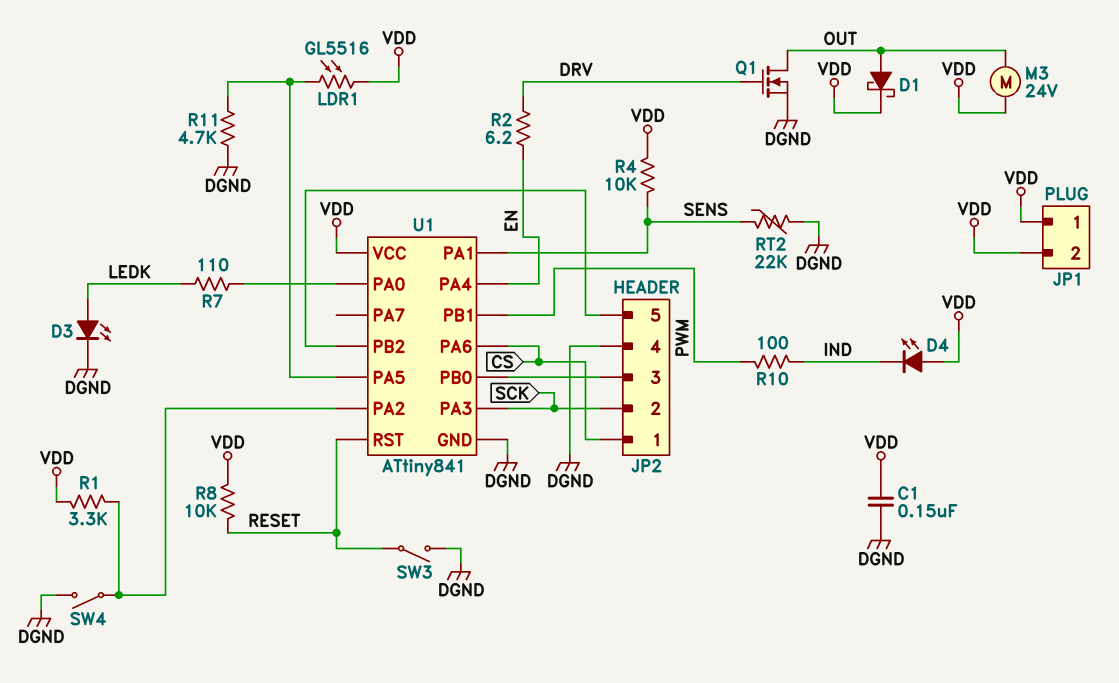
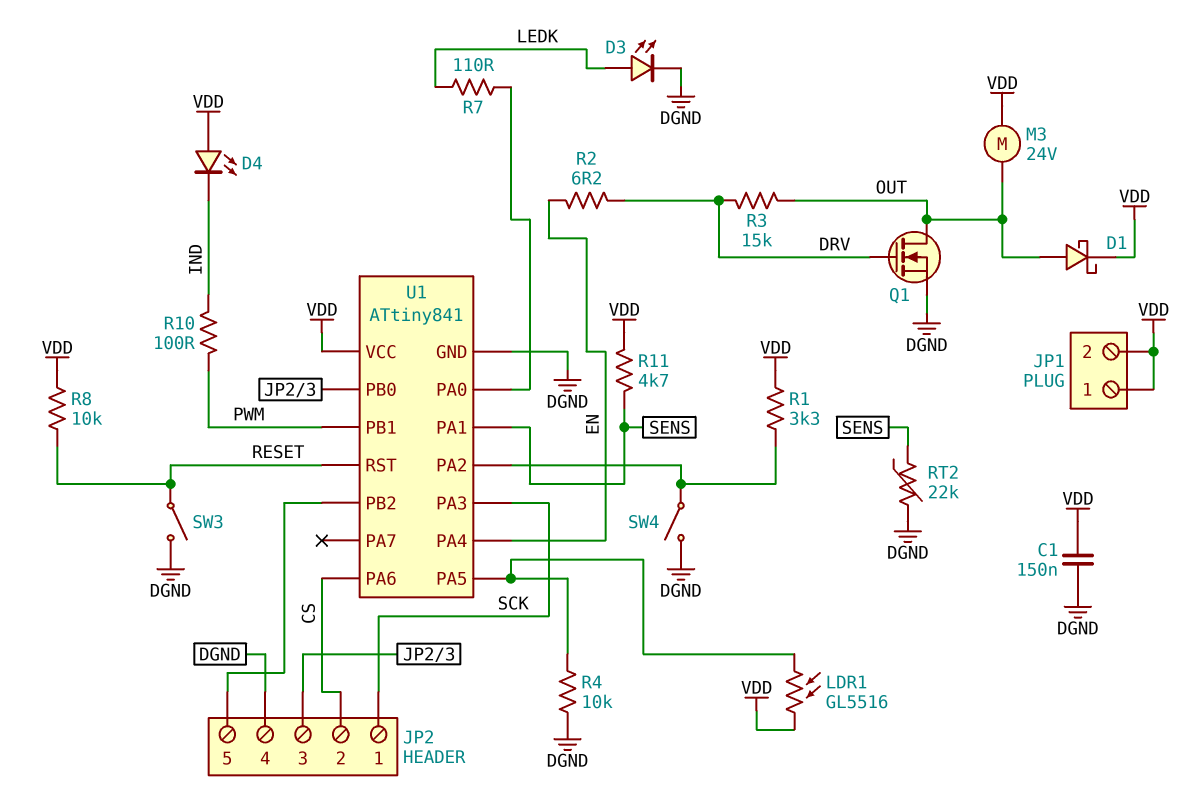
JP2 pin 1: CS -> SCK
JP2 pin 2: SCK -> CS
R3: none -> 15k (DRV, OUT)
R4: 10k (SENS, VDD) -> 10k (DGND, U1/PA5)
R11: 4.7k (DGND, U1/PA5) -> 4.7k (SENS, VDD)

